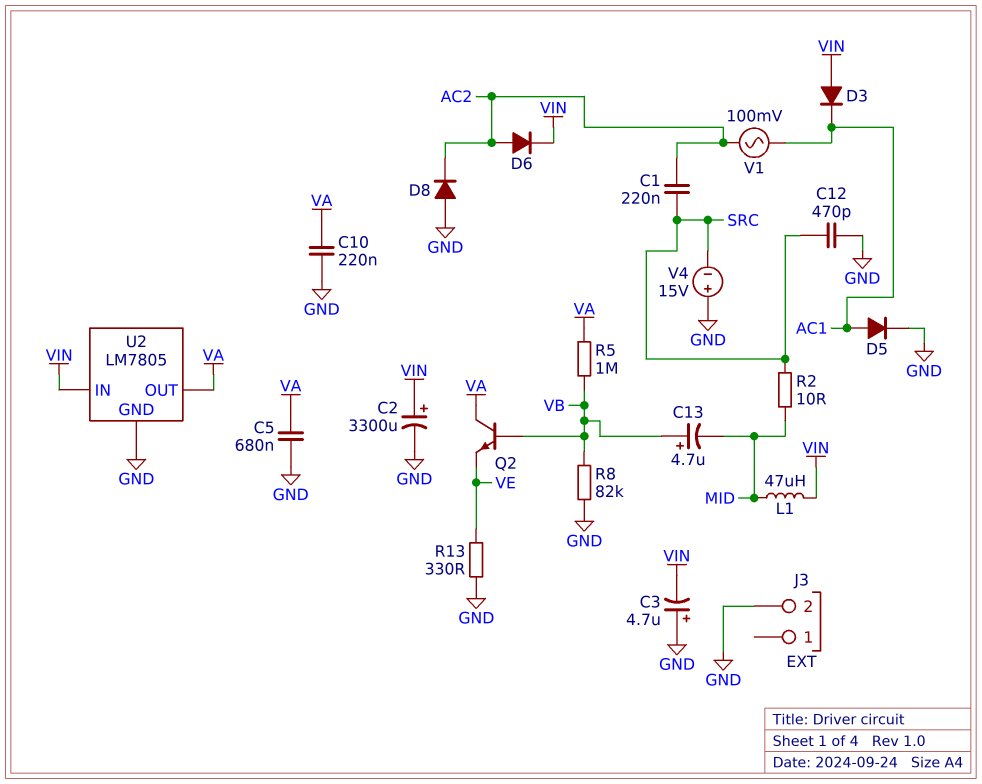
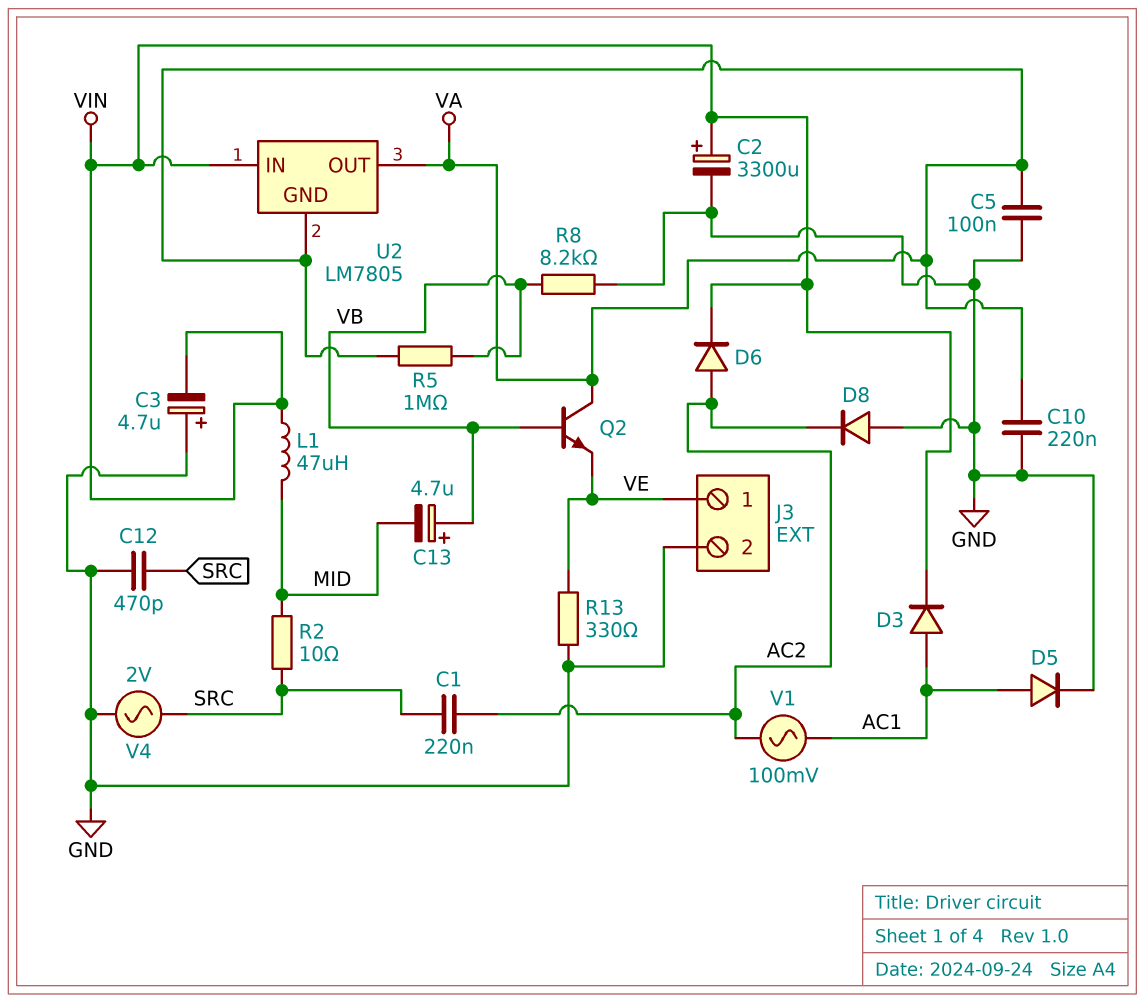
C5: 680nF (GND, VA) -> 100nF (GND, VA)
D3: diode (A VIN, K AC1) -> diode (A AC1, K VIN)
J3 pin 1: none -> VE
R8: 82k (GND, VB) -> 8.2k (GND, VB)
U2 pin GND: GND -> VA
V4: 15V (plus GND, minus SRC) -> AC 2V (GND, SRC)

